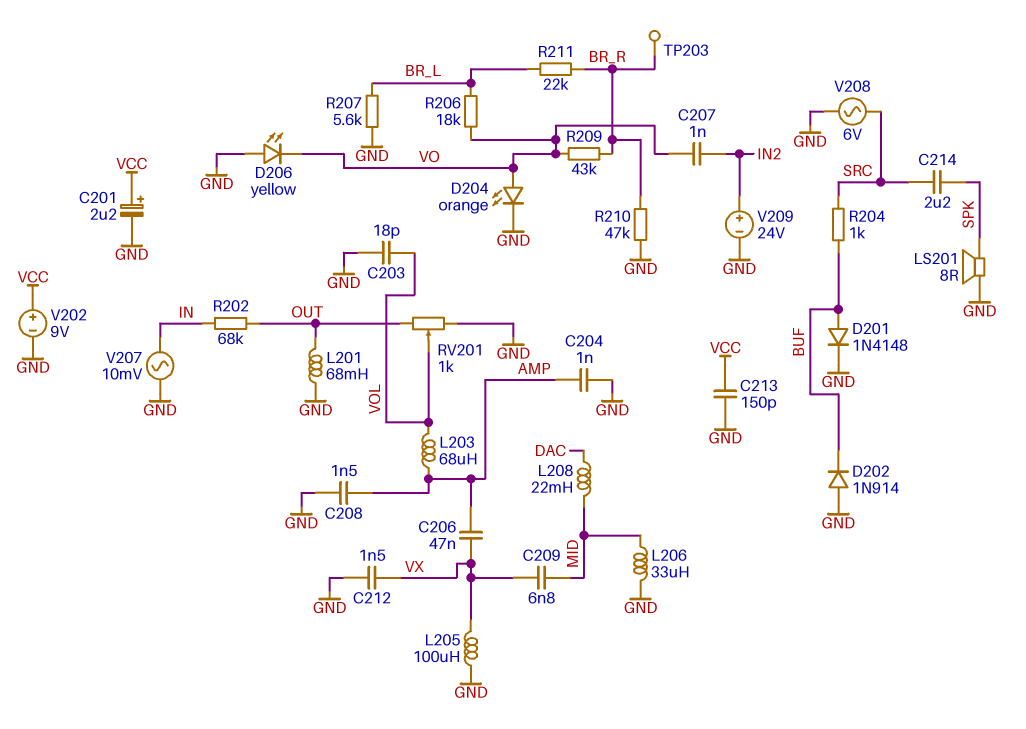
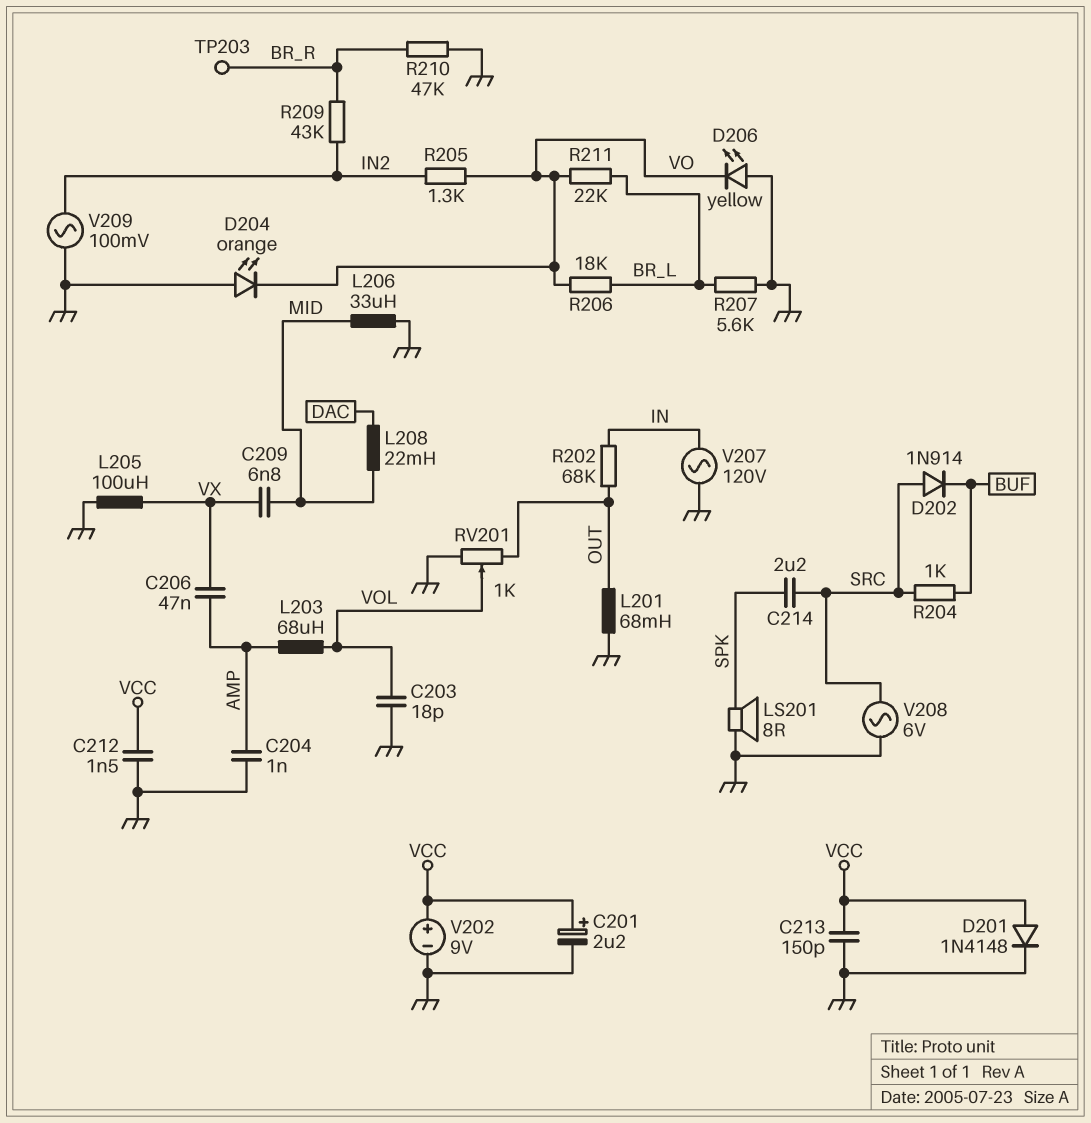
C207: 1nF (IN2, VO) -> none
C208: 1.5nF (AMP, GND) -> none
C212: 1.5nF (GND, VX) -> 1.5nF (GND, VCC)
D201: diode 1N4148 (A BUF, K GND) -> diode 1N4148 (A VCC, K GND)
D202: diode 1N914 (A GND, K BUF) -> diode 1N914 (A SRC, K BUF)
D204: LED orange (A VO, K GND) -> LED orange (A GND, K VO)
R205: none -> 1.3k (IN2, VO)
R209: 43k (BR_R, VO) -> 43k (BR_R, IN2)
R211: 22k (BR_L, BR_R) -> 22k (BR_L, VO)
V207: AC 10mV (GND, IN) -> AC 120V (GND, IN)
V209: 24V (plus IN2, minus GND) -> AC 100mV (GND, IN2)

